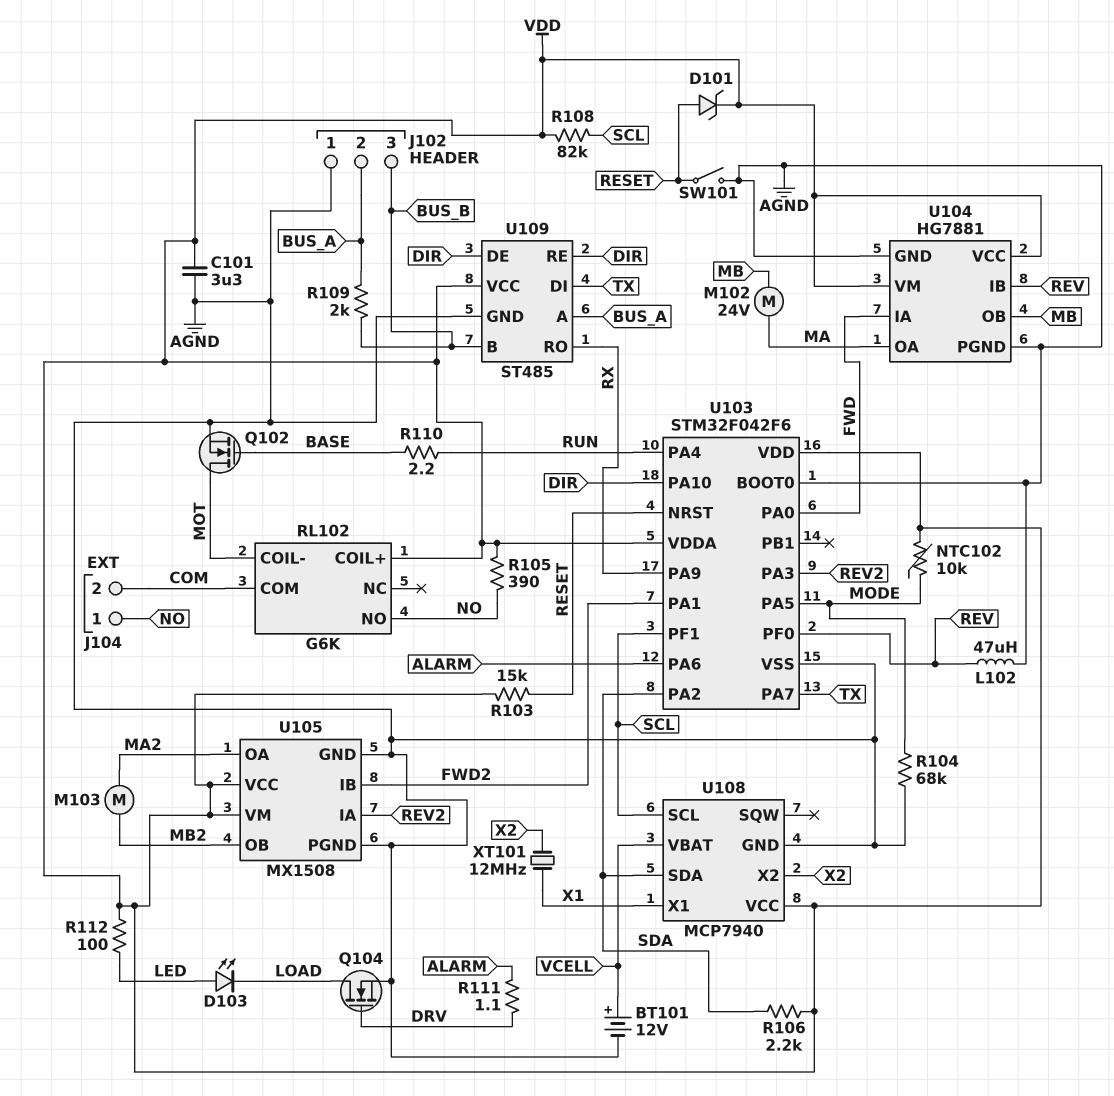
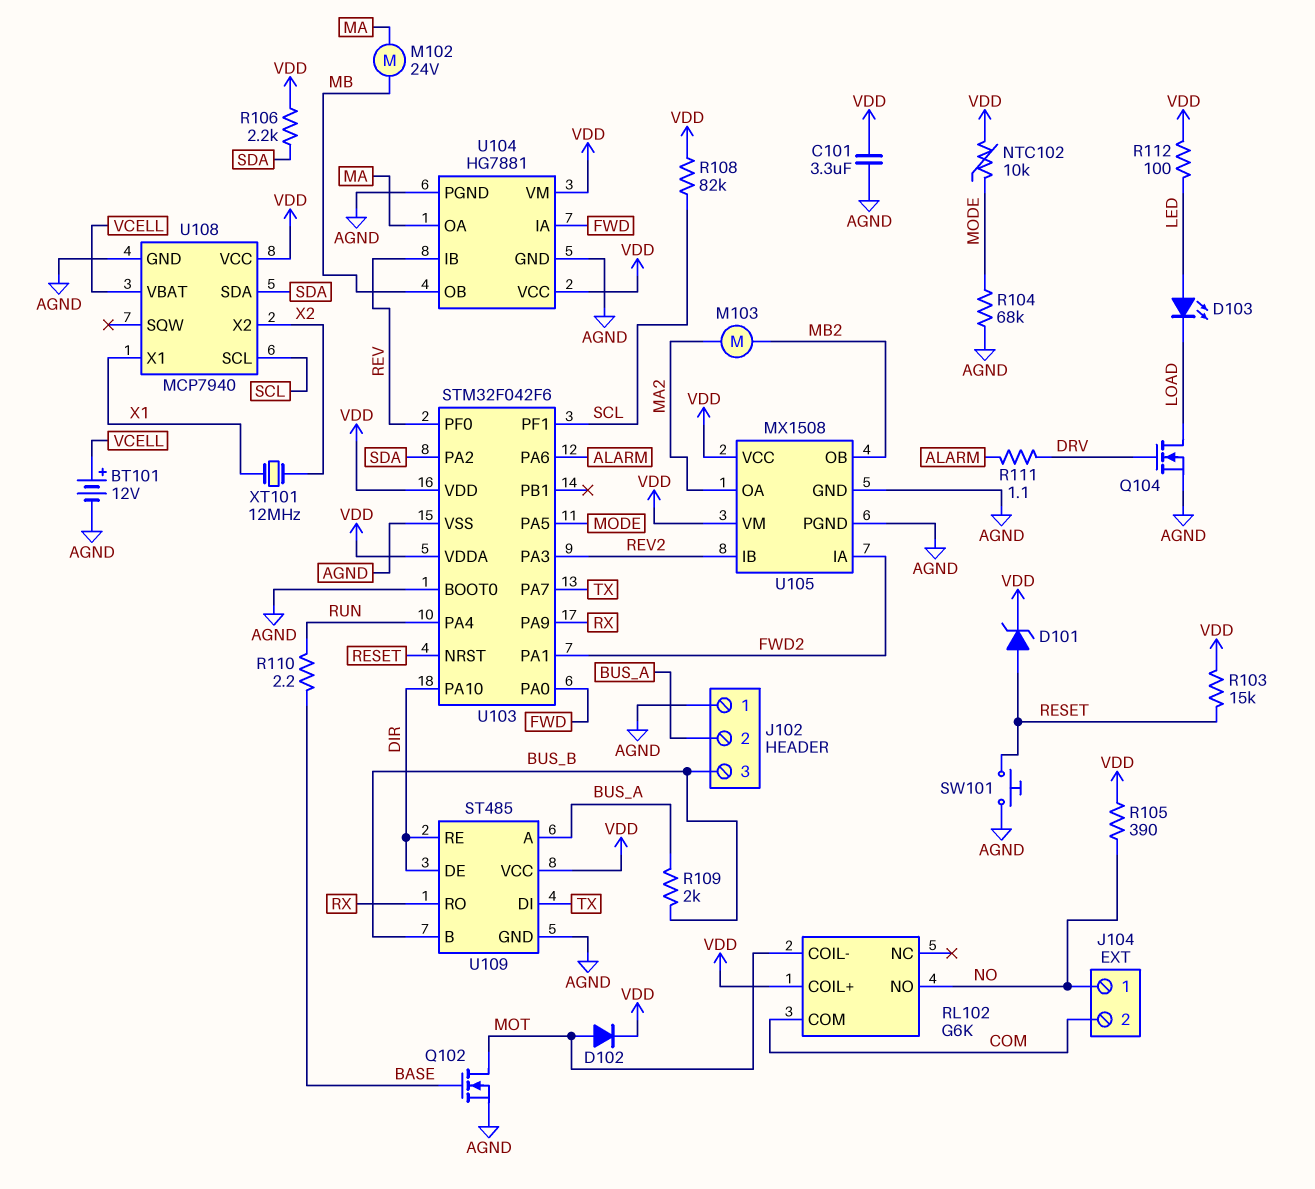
D102: none -> diode (A MOT, K VDD)
L102: 47uH (AGND, REV) -> none
SW101: switch (AGND, RESET) -> button (AGND, RESET)
U105 pin IA: REV2 -> FWD2
U105 pin IB: FWD2 -> REV2

